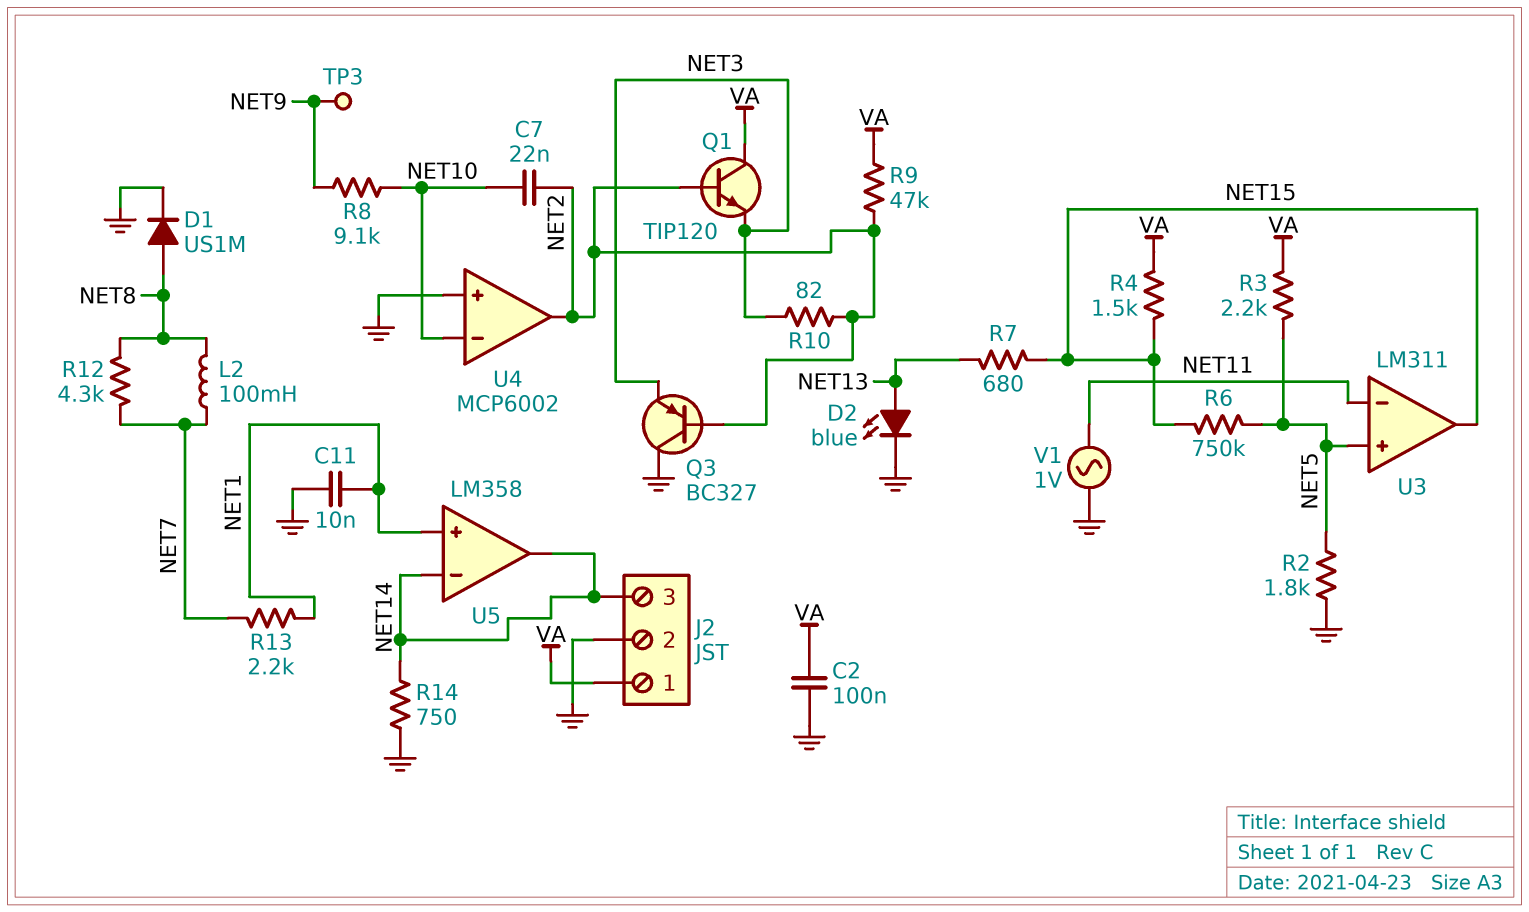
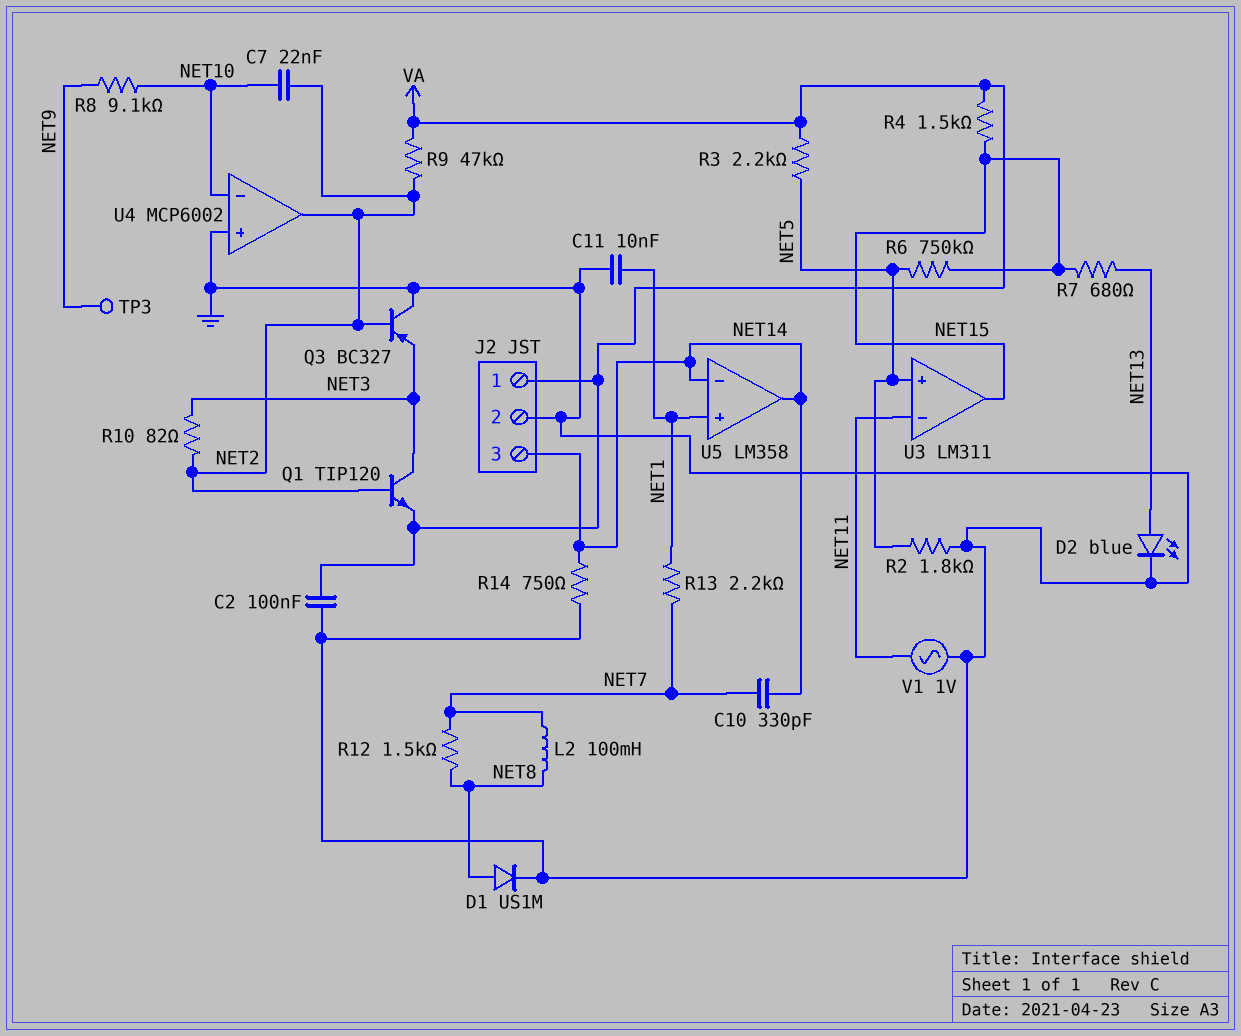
C10: none -> 330pF (NET7, NET14)
Q1: NPN TIP120 (B NET2, C VA, E NET3) -> NPN TIP120 (B NET2, C NET3, E VA)
R12: 4.3k (NET7, NET8) -> 1.5k (NET7, NET8)

